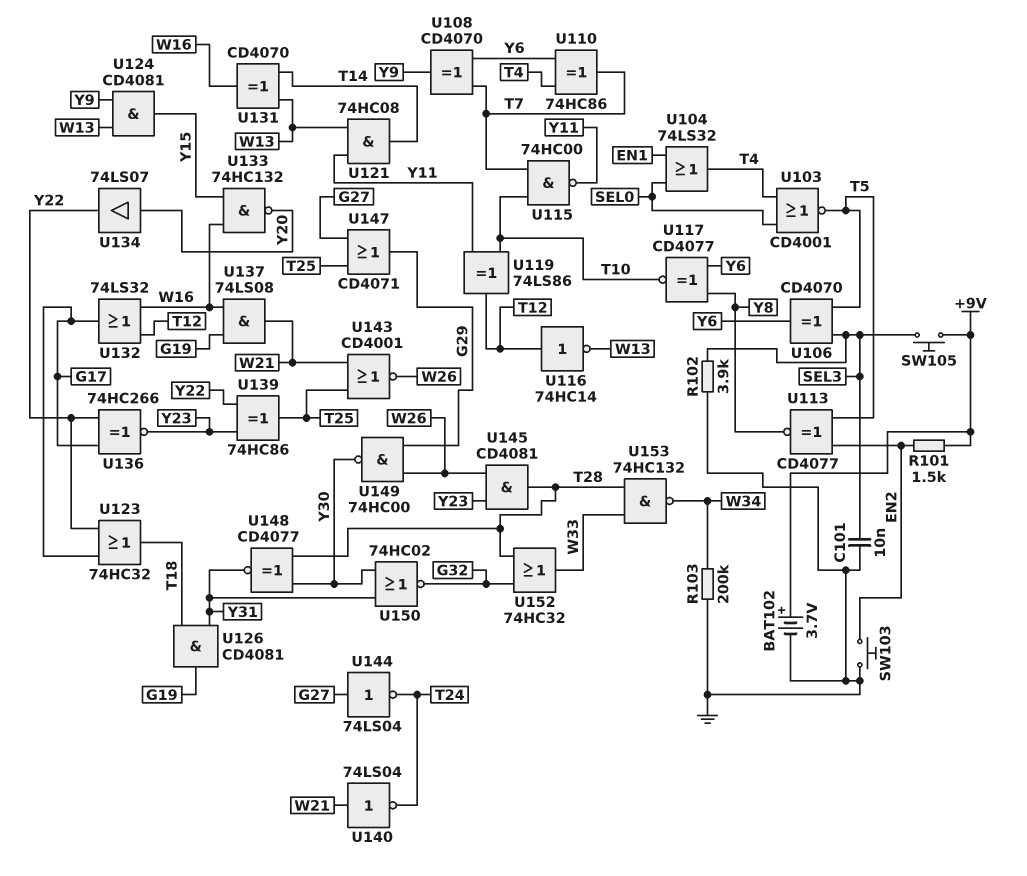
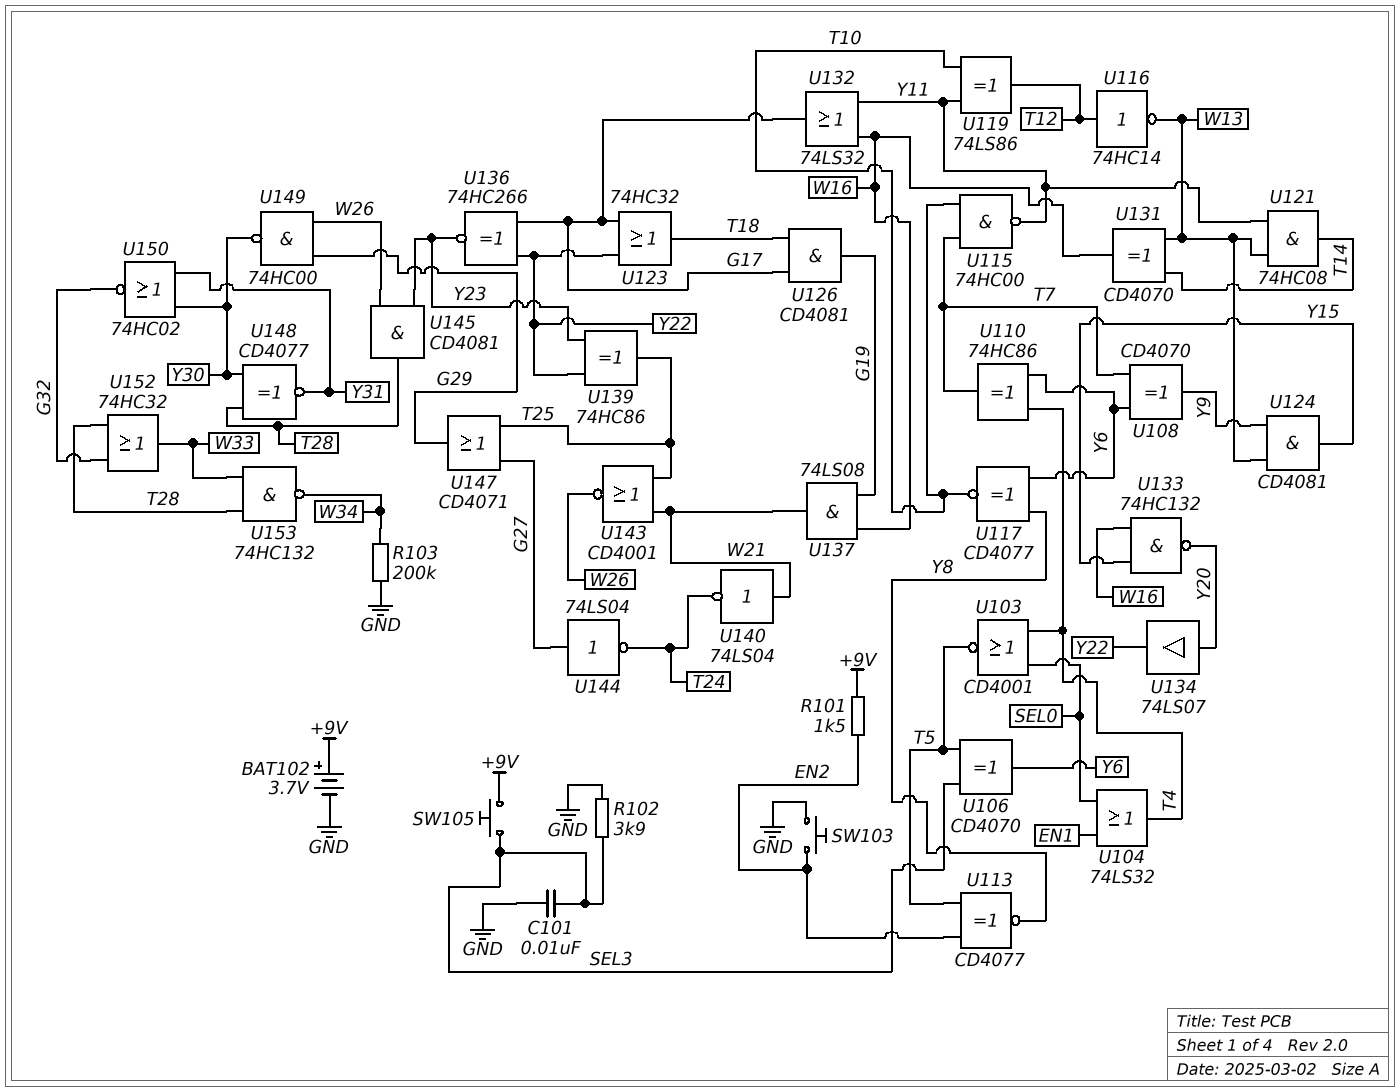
U126: AND CD4081 (in T18, in Y31, out G19) -> AND CD4081 (in G17, in T18, out G19)
U132: OR 74LS32 (in T12, in W16, out G17) -> OR 74LS32 (in W16, in Y11, out G17)

